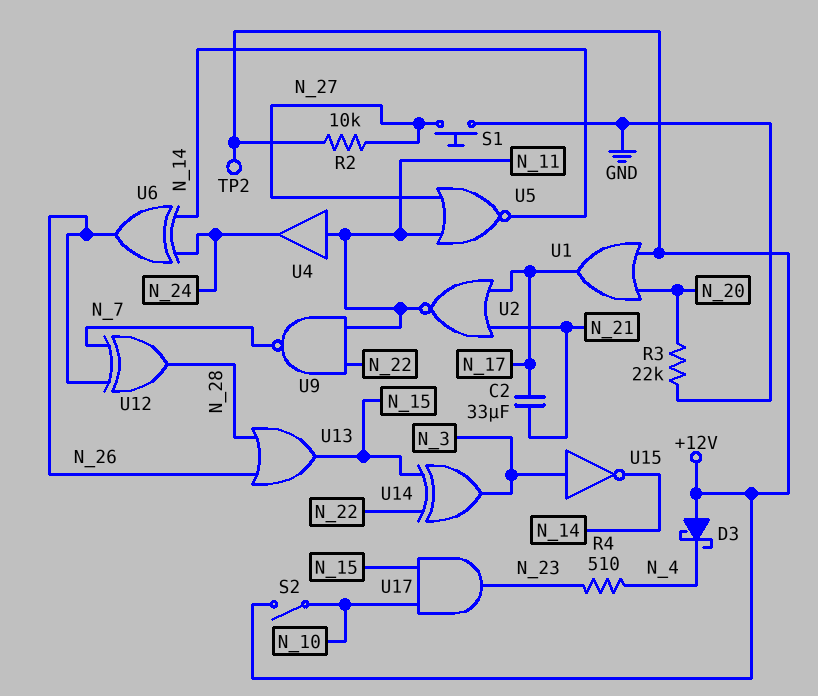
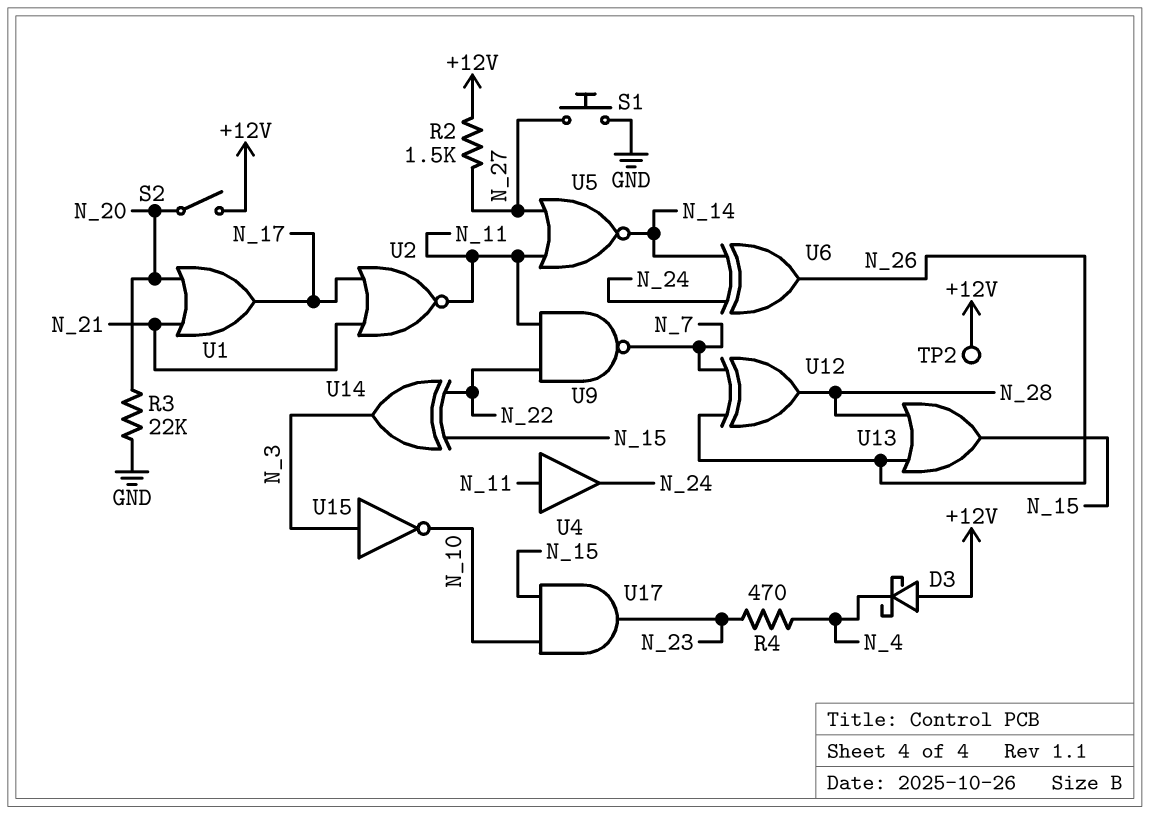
C2: 33uF (N_17, N_21) -> none
R2: 10k (+12V, N_27) -> 1.5k (+12V, N_27)
R4: 510 (N_4, N_23) -> 470 (N_4, N_23)
S2: switch (+12V, N_10) -> switch (+12V, N_20)
U1: OR (in +12V, in N_20, out N_17) -> OR (in N_20, in N_21, out N_17)
U15: NOT (in N_3, out N_14) -> NOT (in N_3, out N_10)

